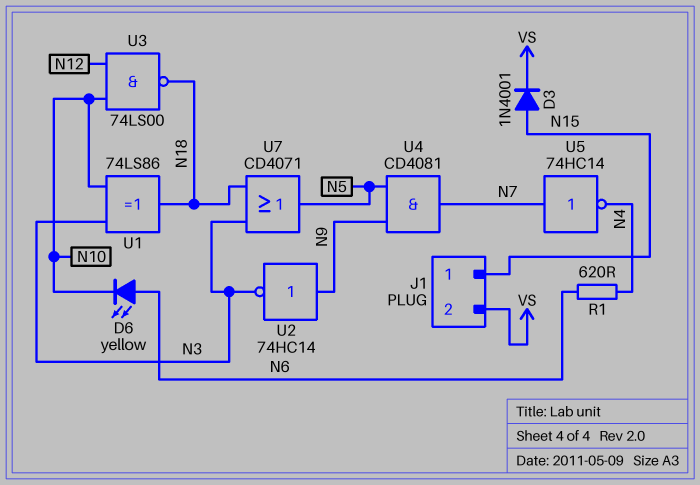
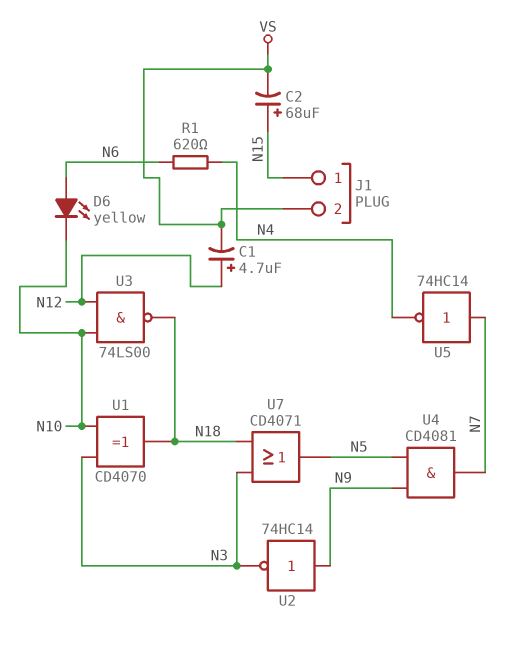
C1: none -> 4.7uF (plus N12, minus VS)
C2: none -> 68uF (plus N15, minus VS)
D3: diode 1N4001 (A N15, K VS) -> none
U1: XOR 74LS86 (in N3, in N10, out N18) -> XOR CD4070 (in N3, in N10, out N18)

